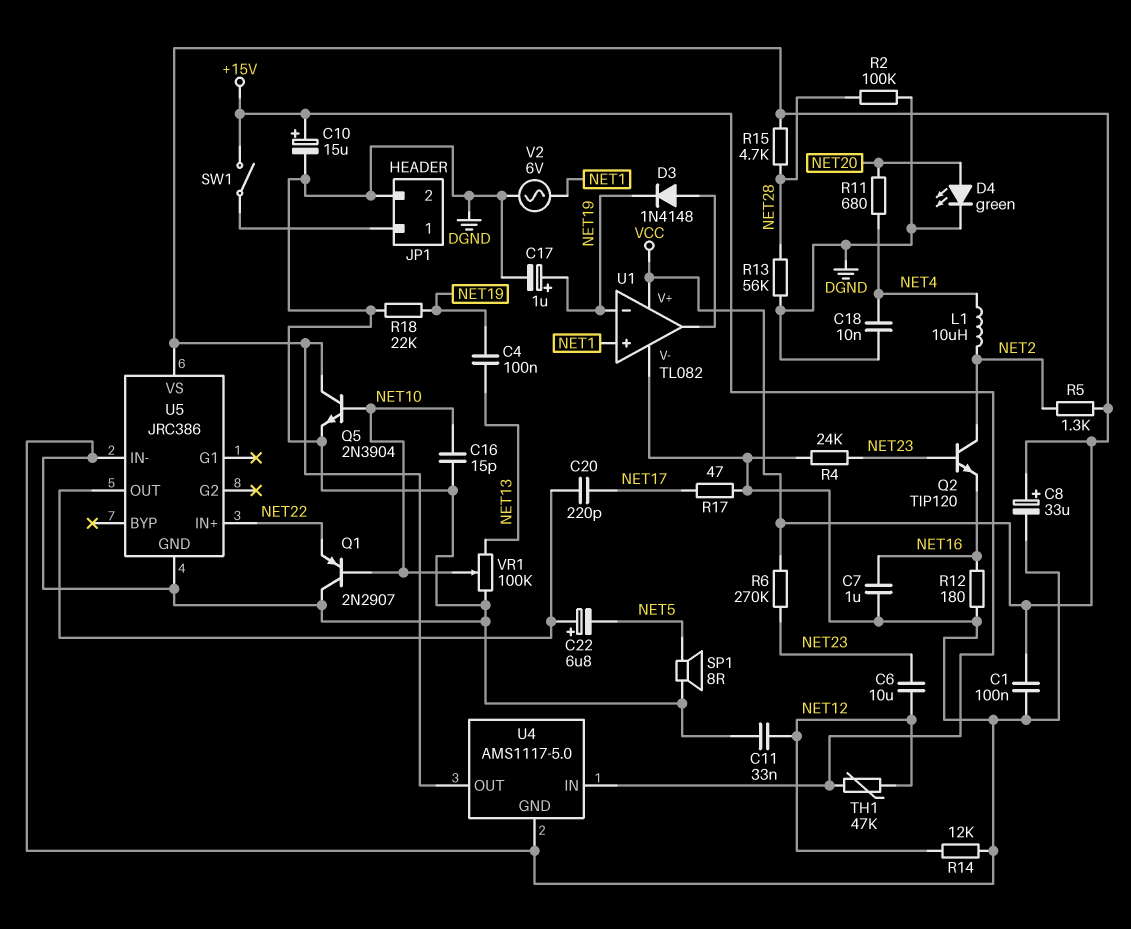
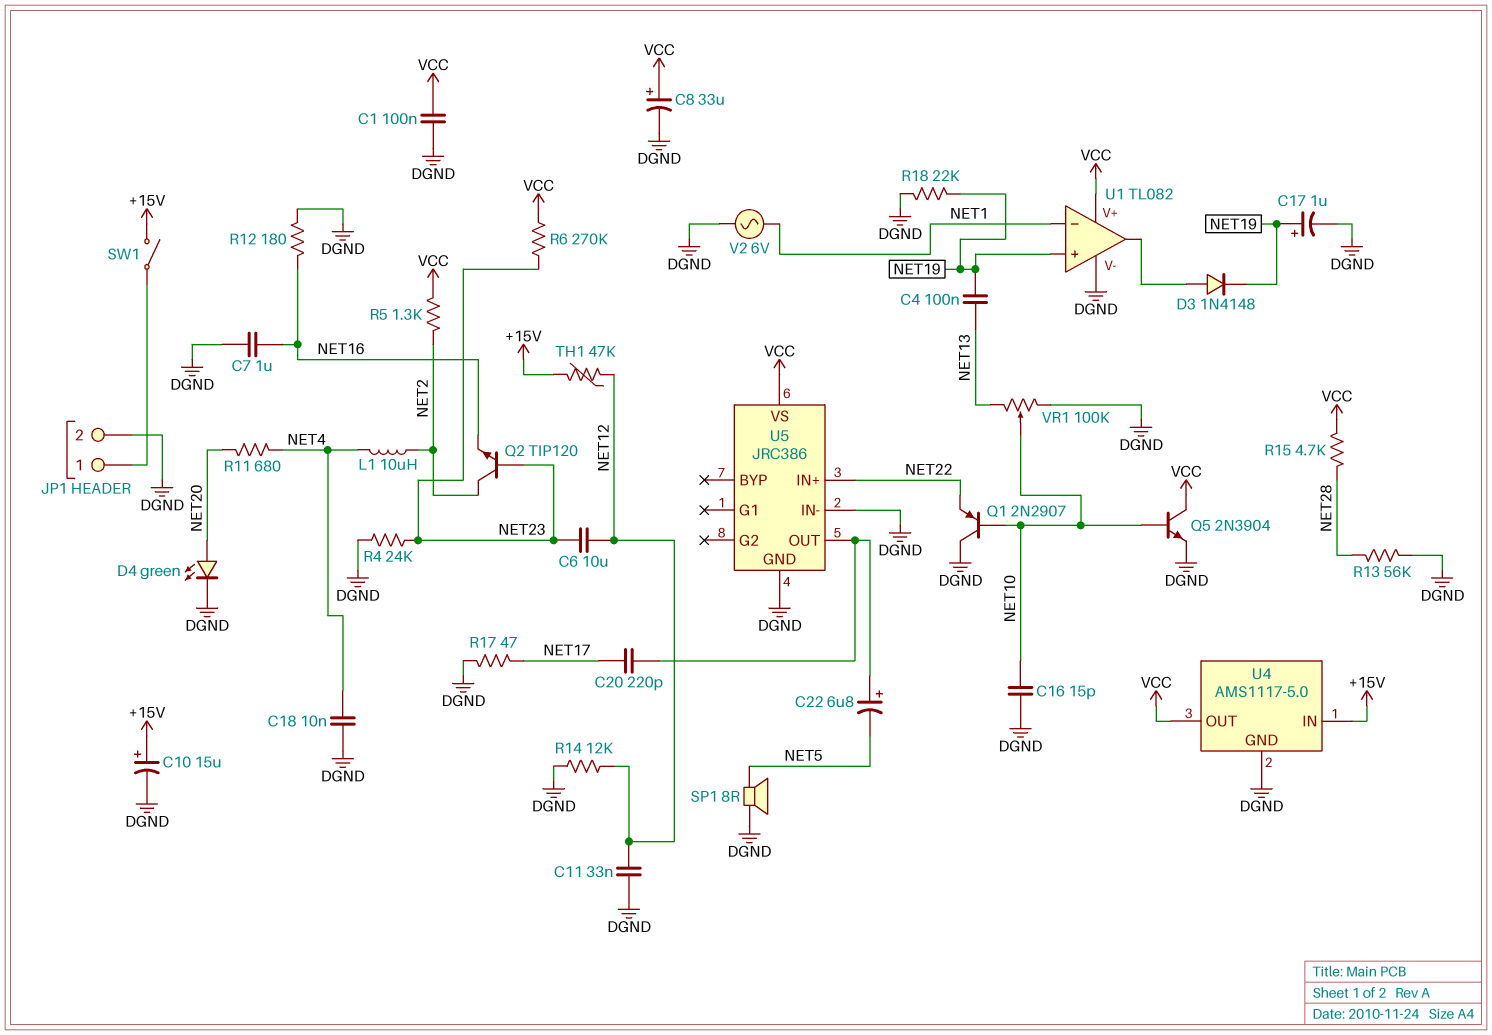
R2: 100k (DGND, NET28) -> none
U1 pin in+: NET1 -> NET19
U1 pin in-: NET19 -> NET1

